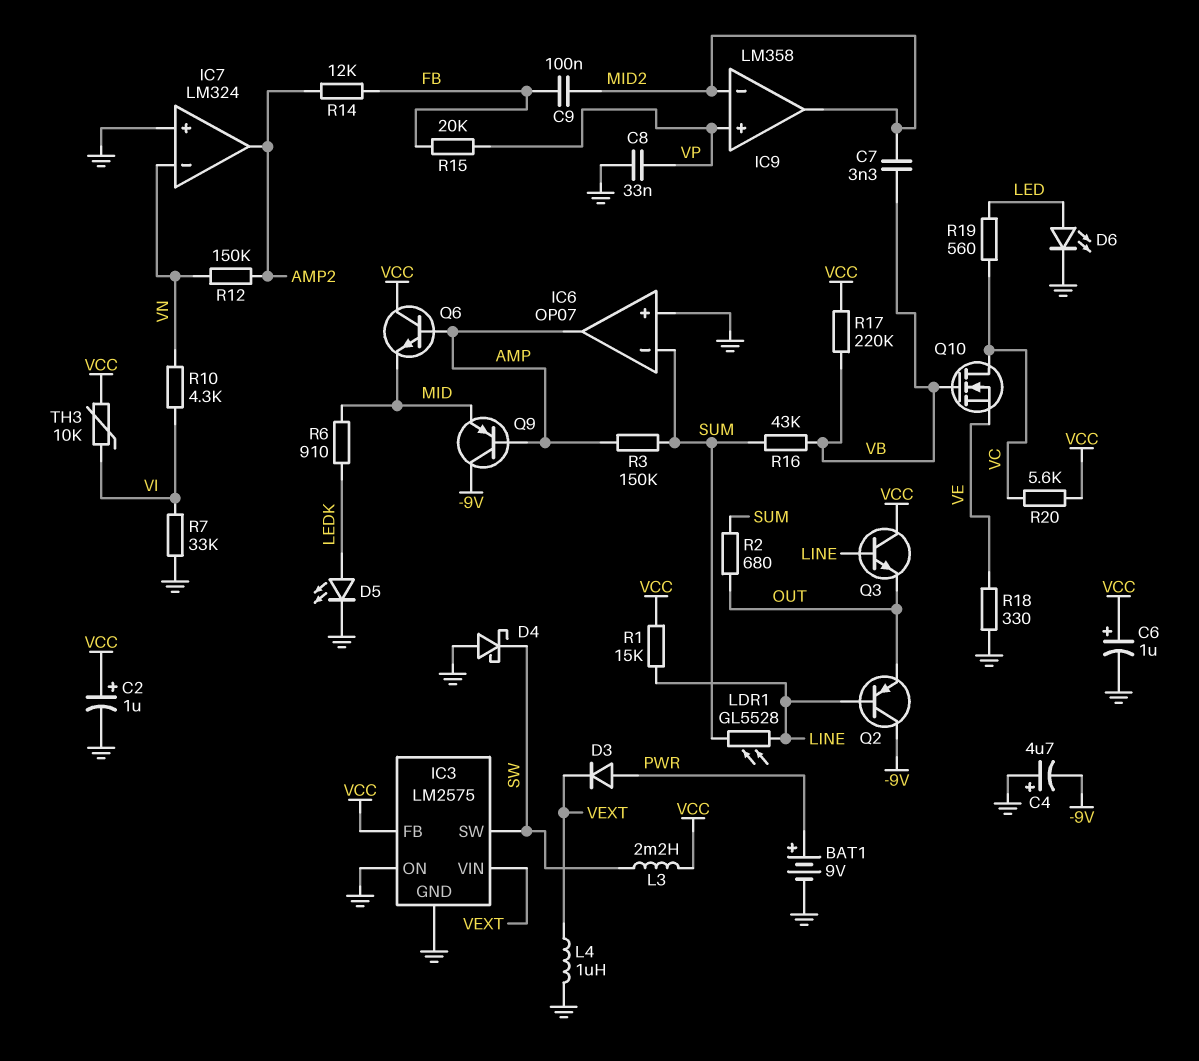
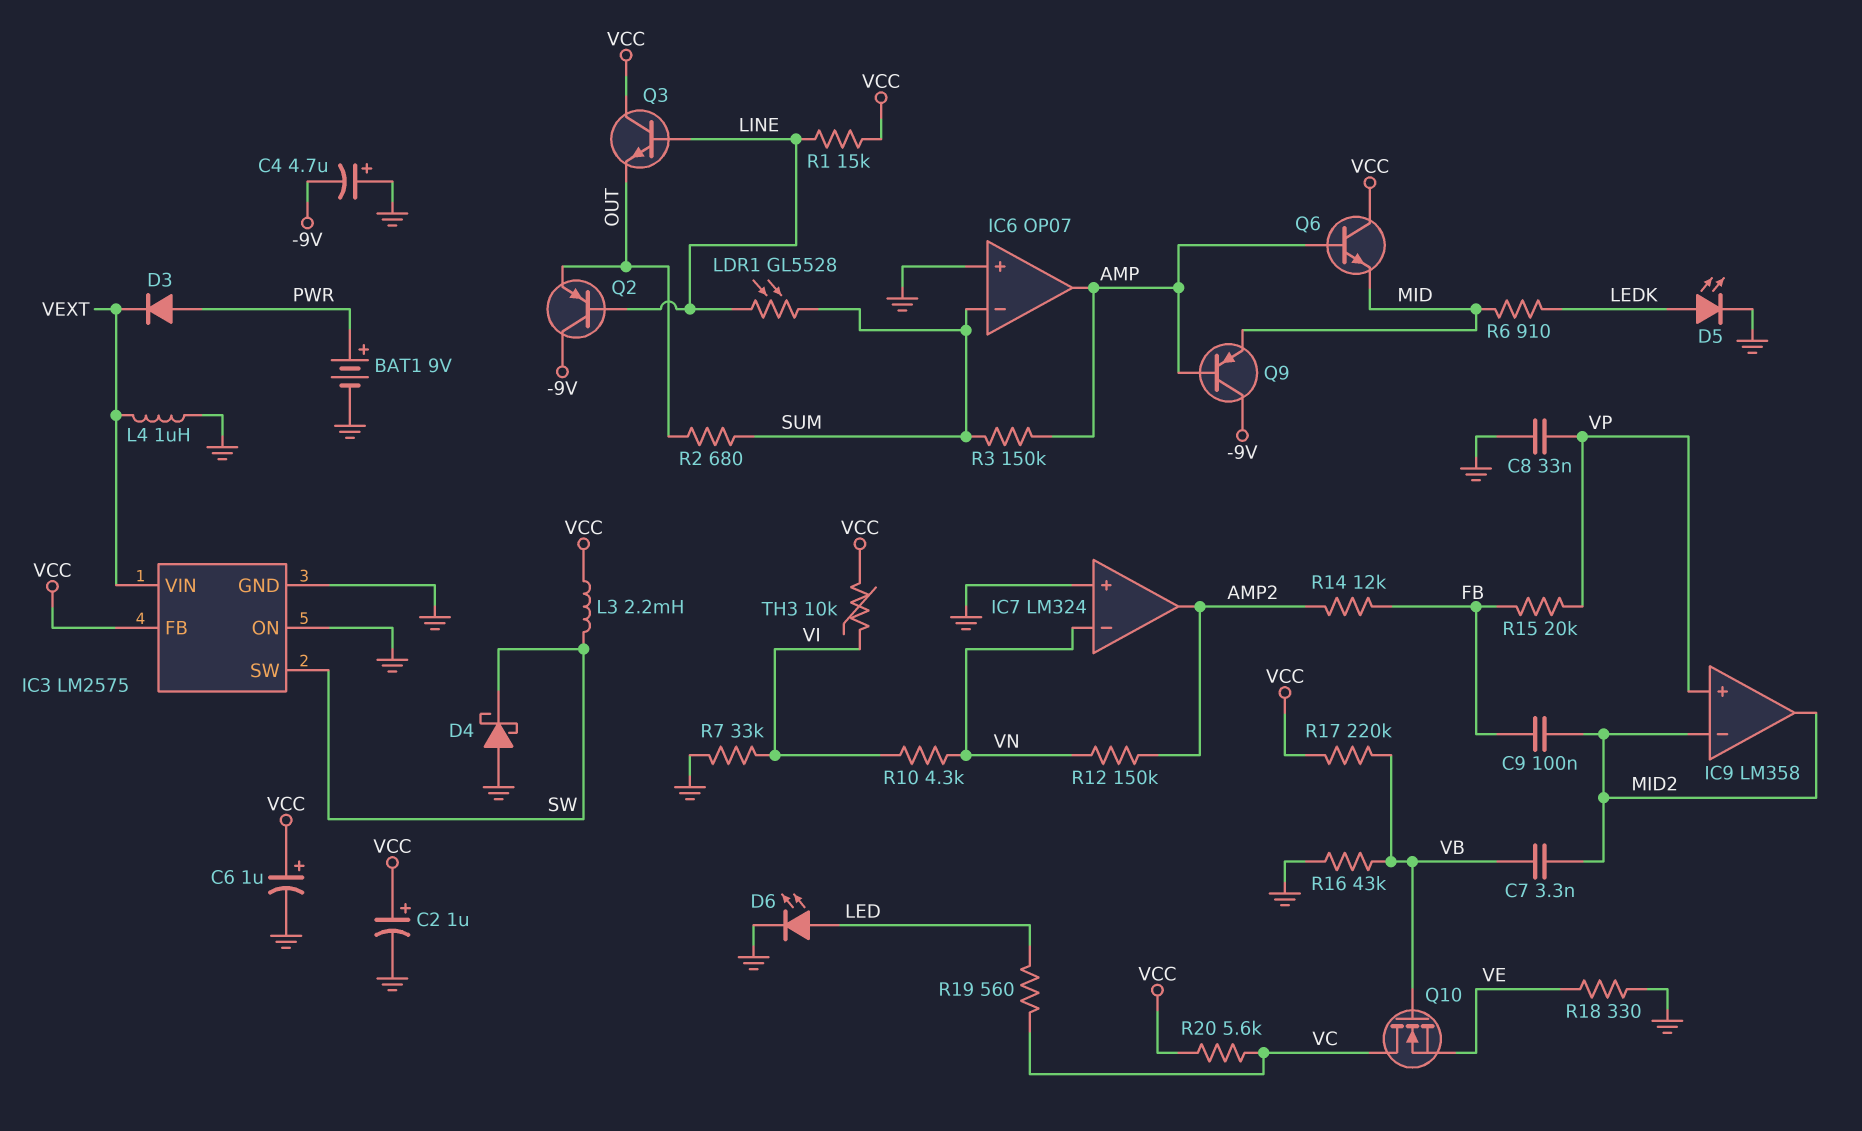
R16: 43k (SUM, VB) -> 43k (GND, VB)

